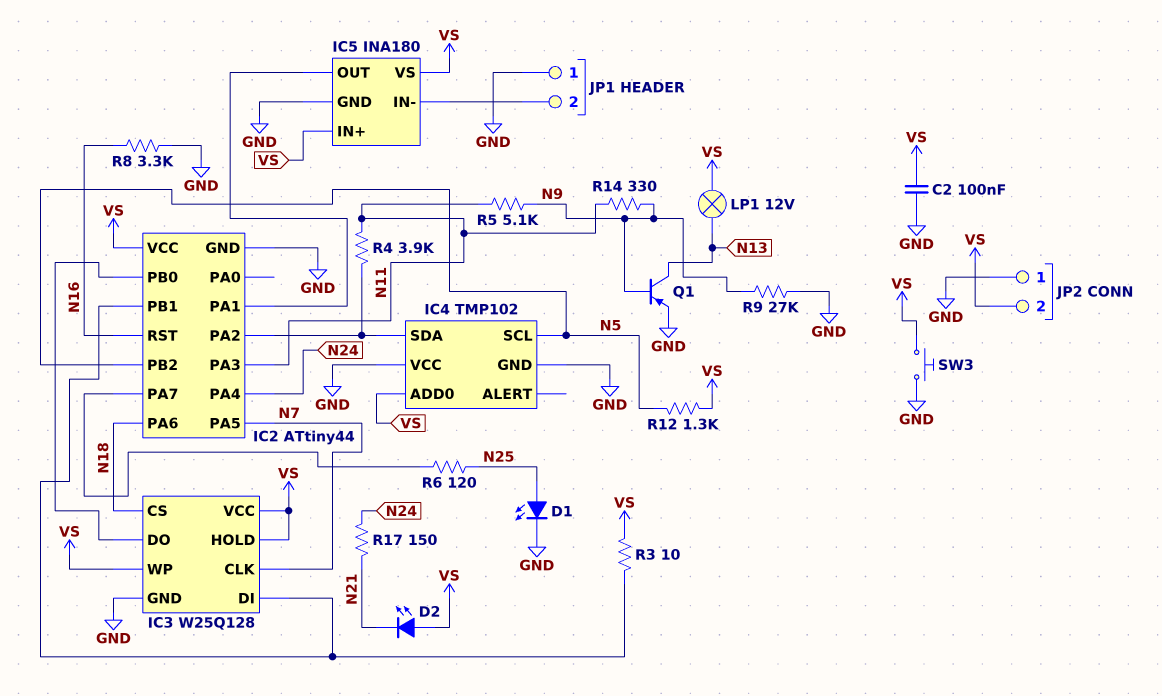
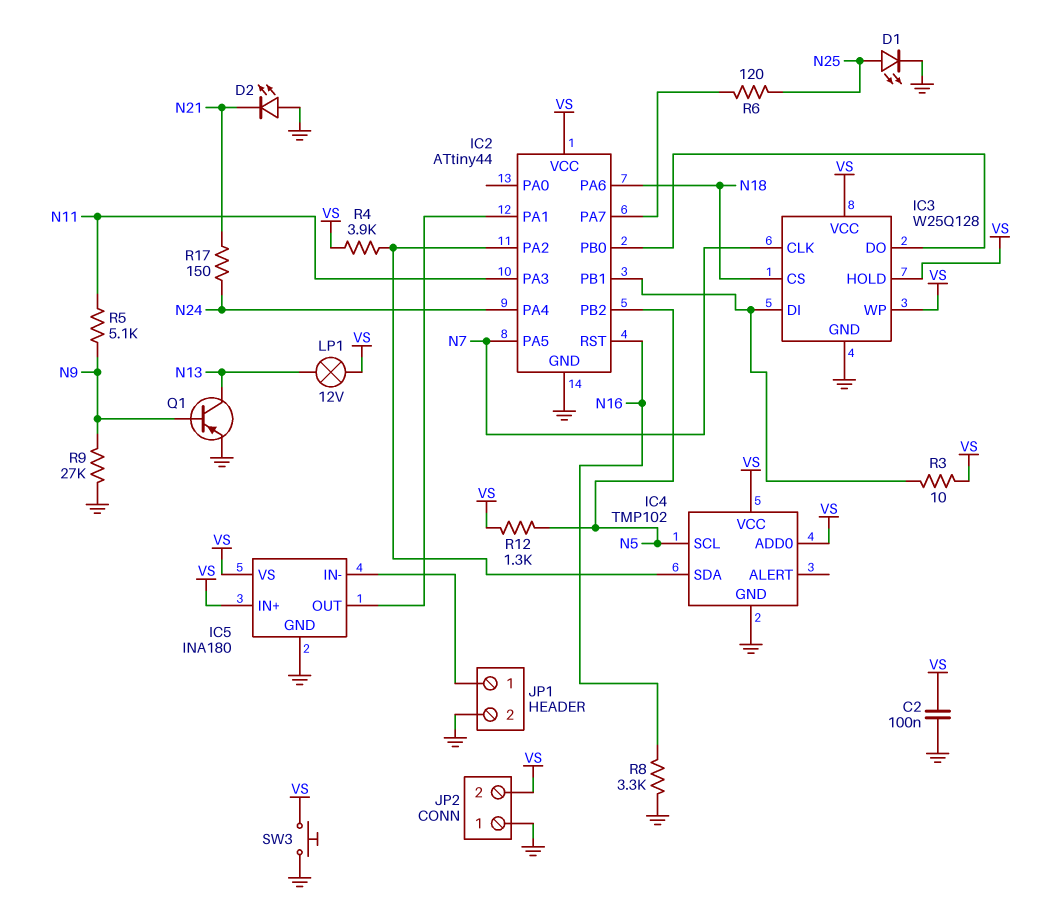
D2: LED (A VS, K N21) -> LED (A GND, K N21)
IC4 pin VCC: GND -> VS
JP1 pin 1: GND -> IC5/IN-
JP1 pin 2: IC5/IN- -> GND
R4: 3.9k (IC2/PA2, N11) -> 3.9k (IC2/PA2, VS)
R14: 330 (N9, N11) -> none

